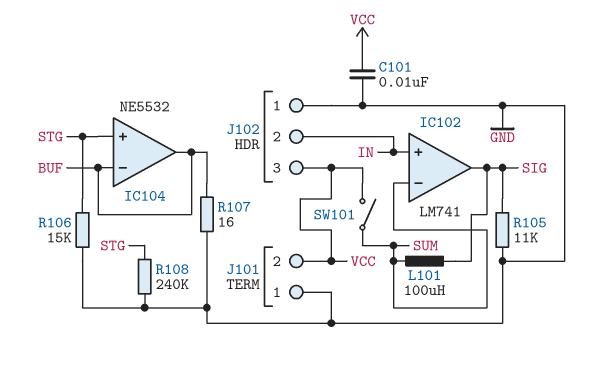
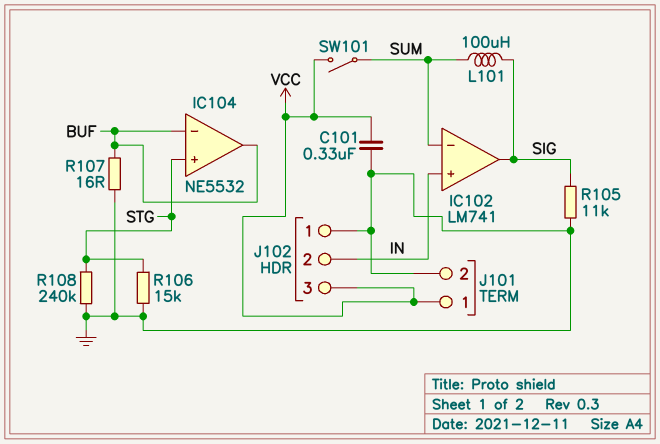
C101: 10nF (GND, VCC) -> 330nF (GND, VCC)
J101 pin 1: GND -> VCC
J101 pin 2: VCC -> GND

